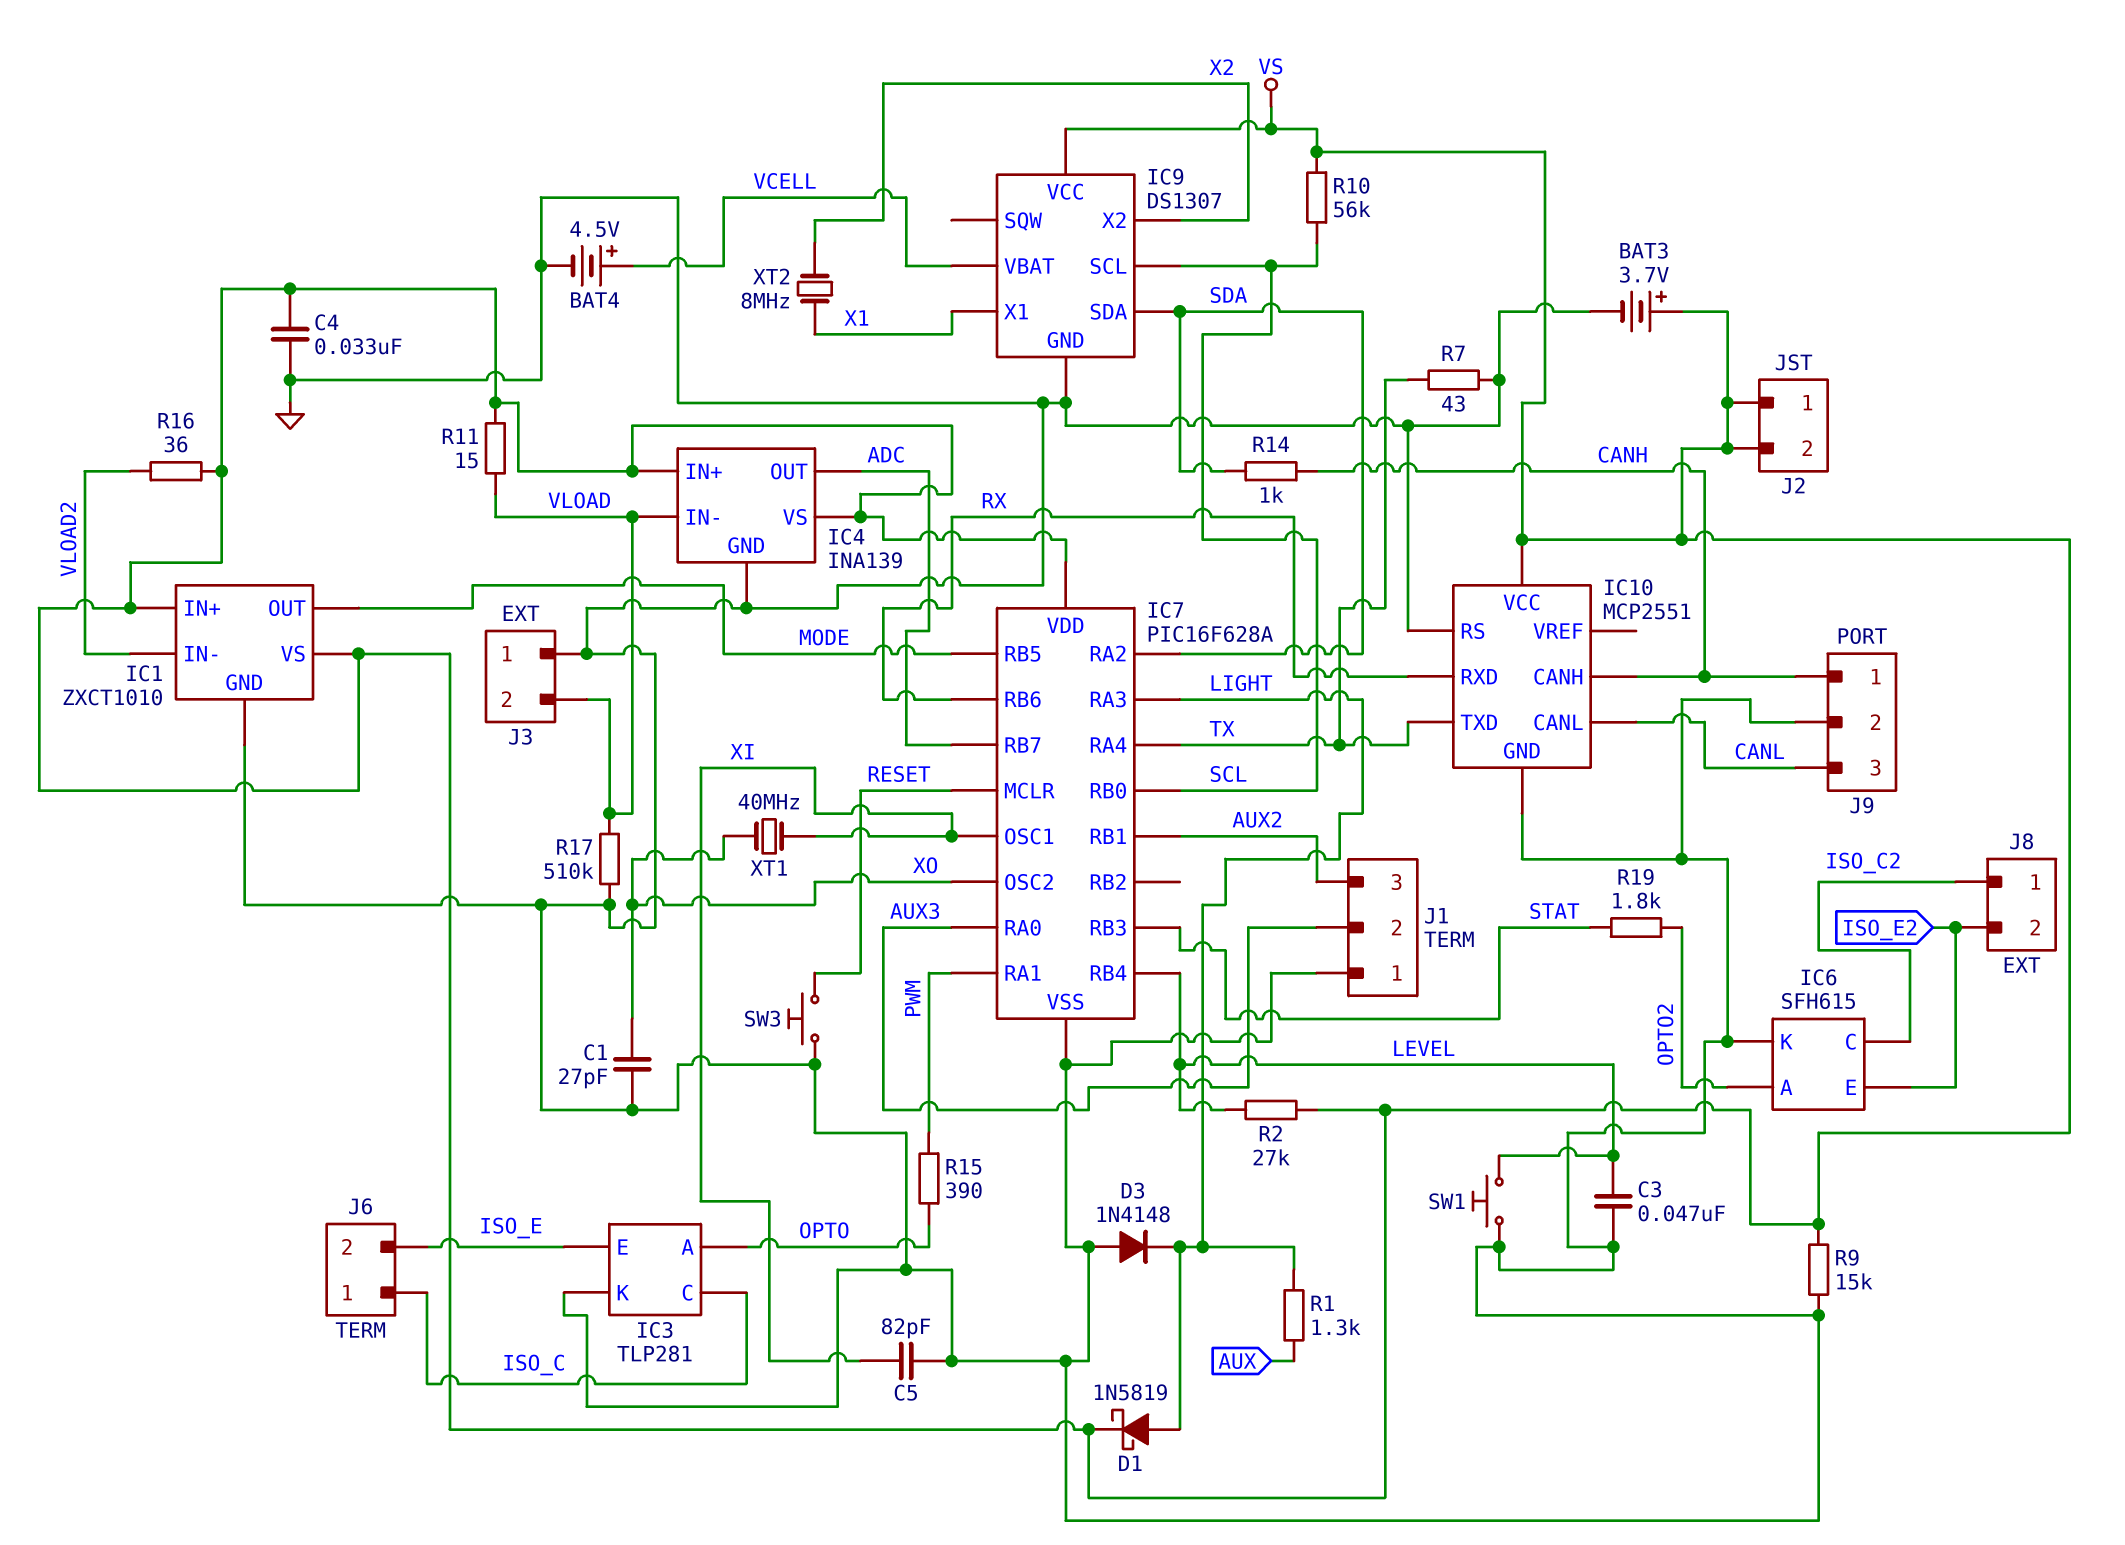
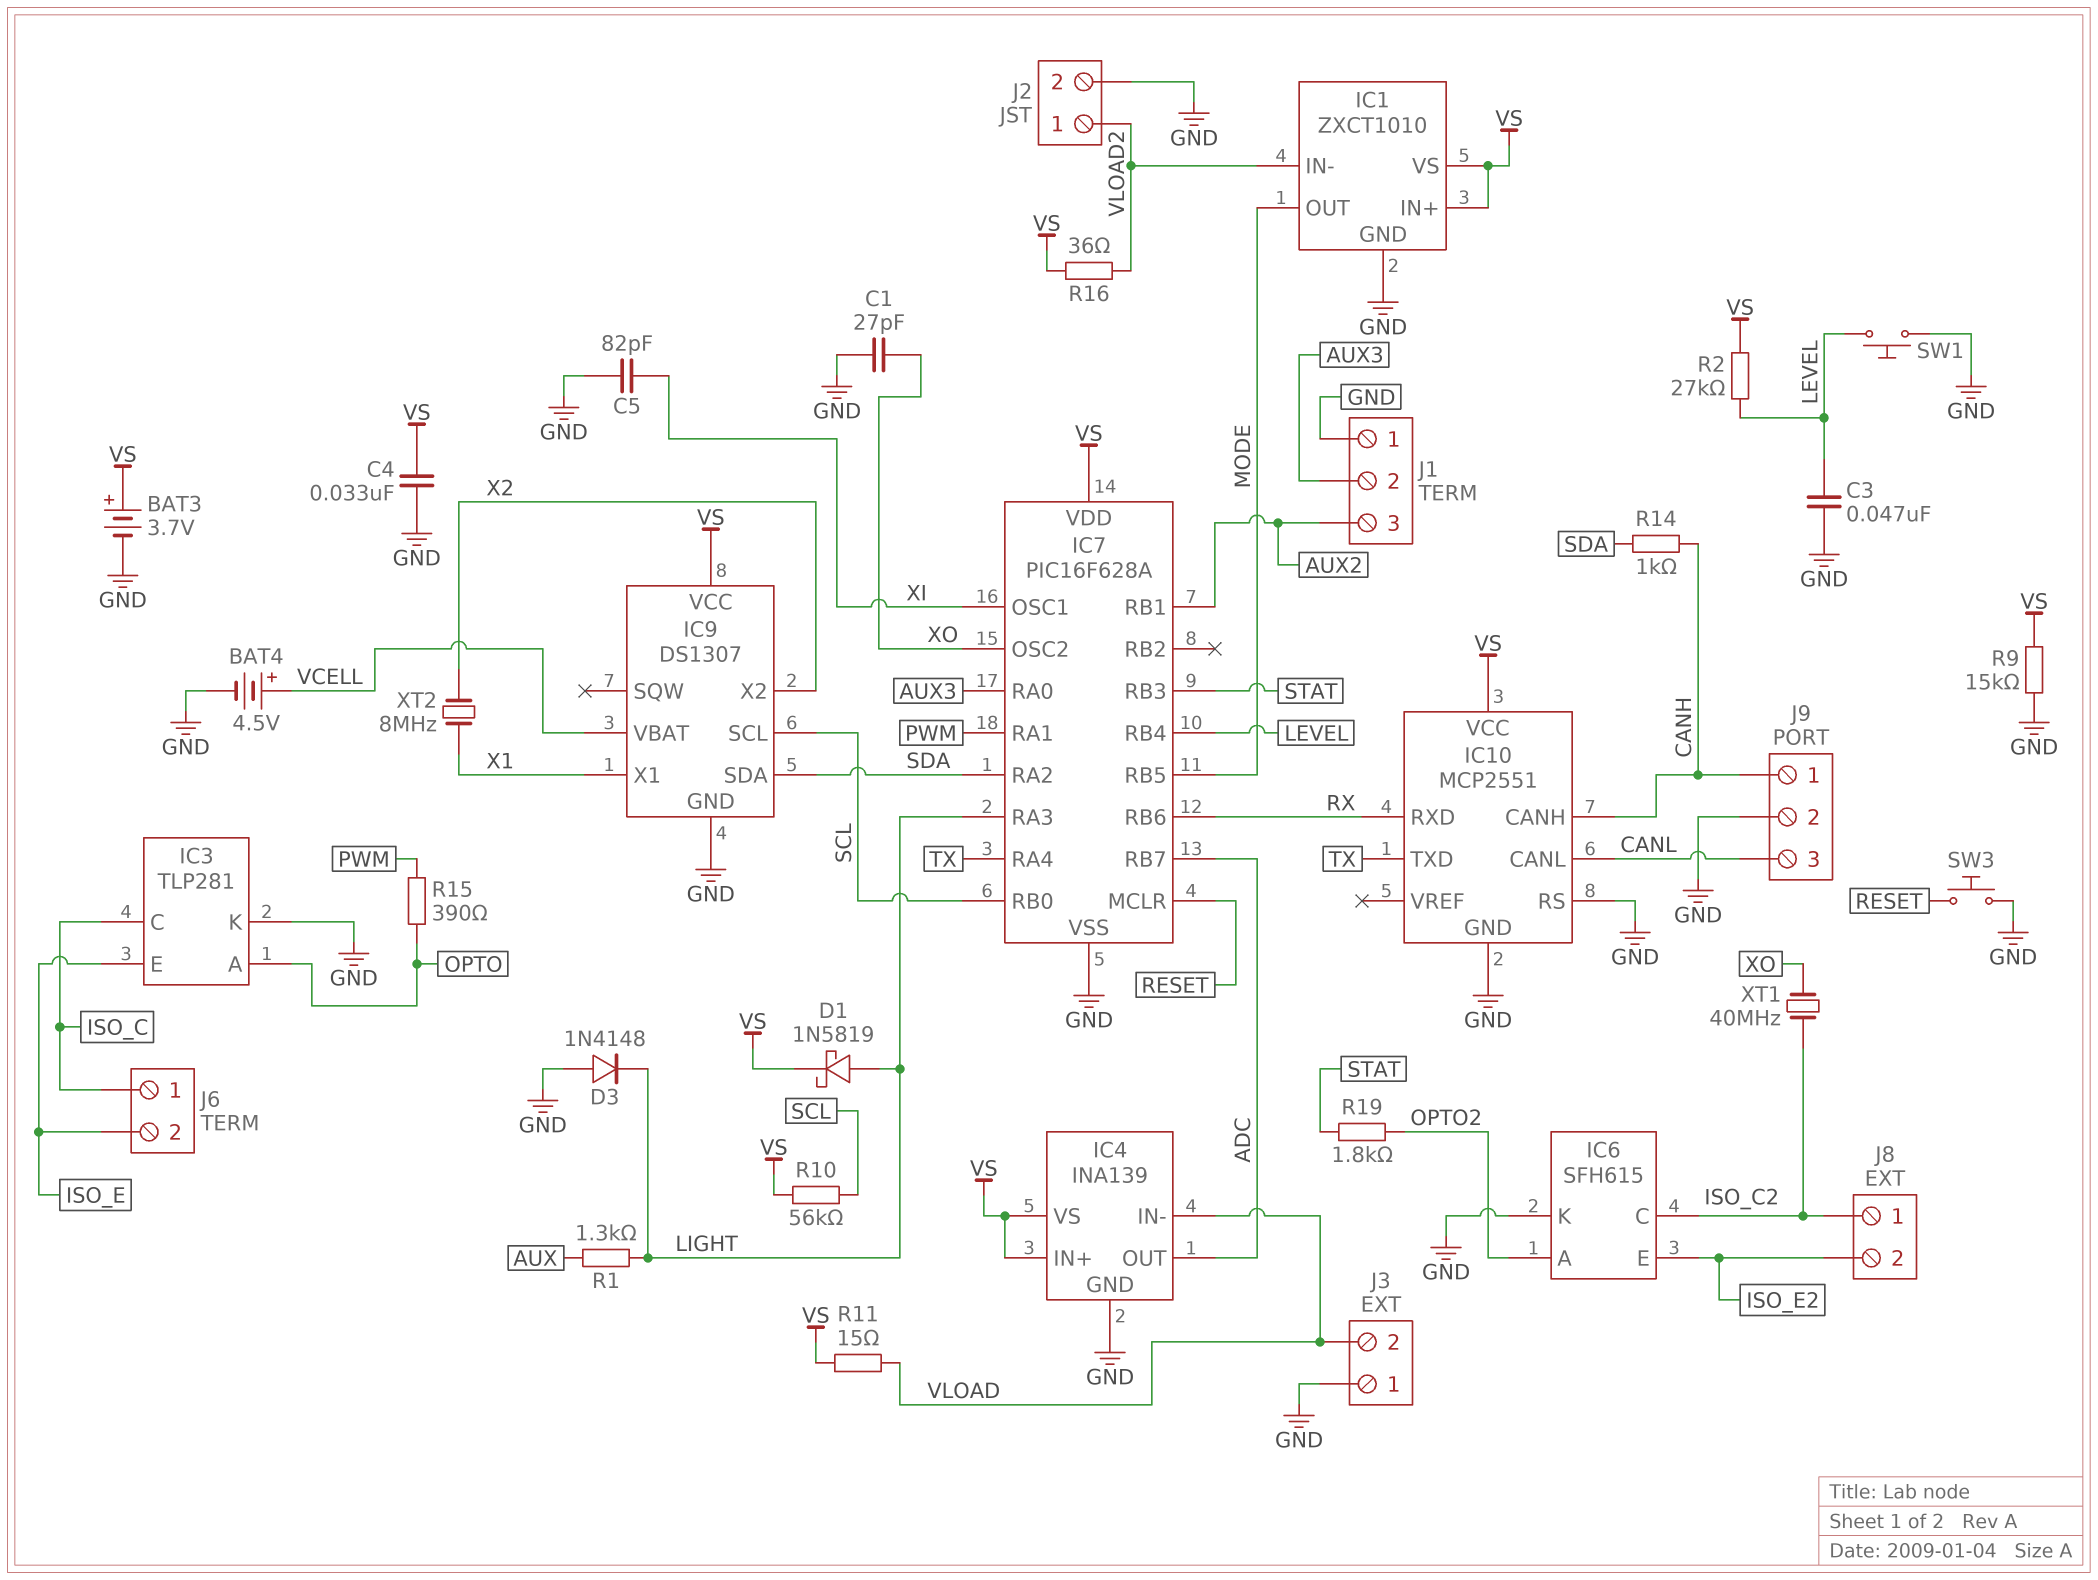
J2 pin 1: VS -> VLOAD2
J2 pin 2: VS -> GND
R7: 43 (GND, TX) -> none
R17: 510k (GND, VLOAD) -> none
XT1: 40MHz (XI, XO) -> 40MHz (ISO_C2, XO)

